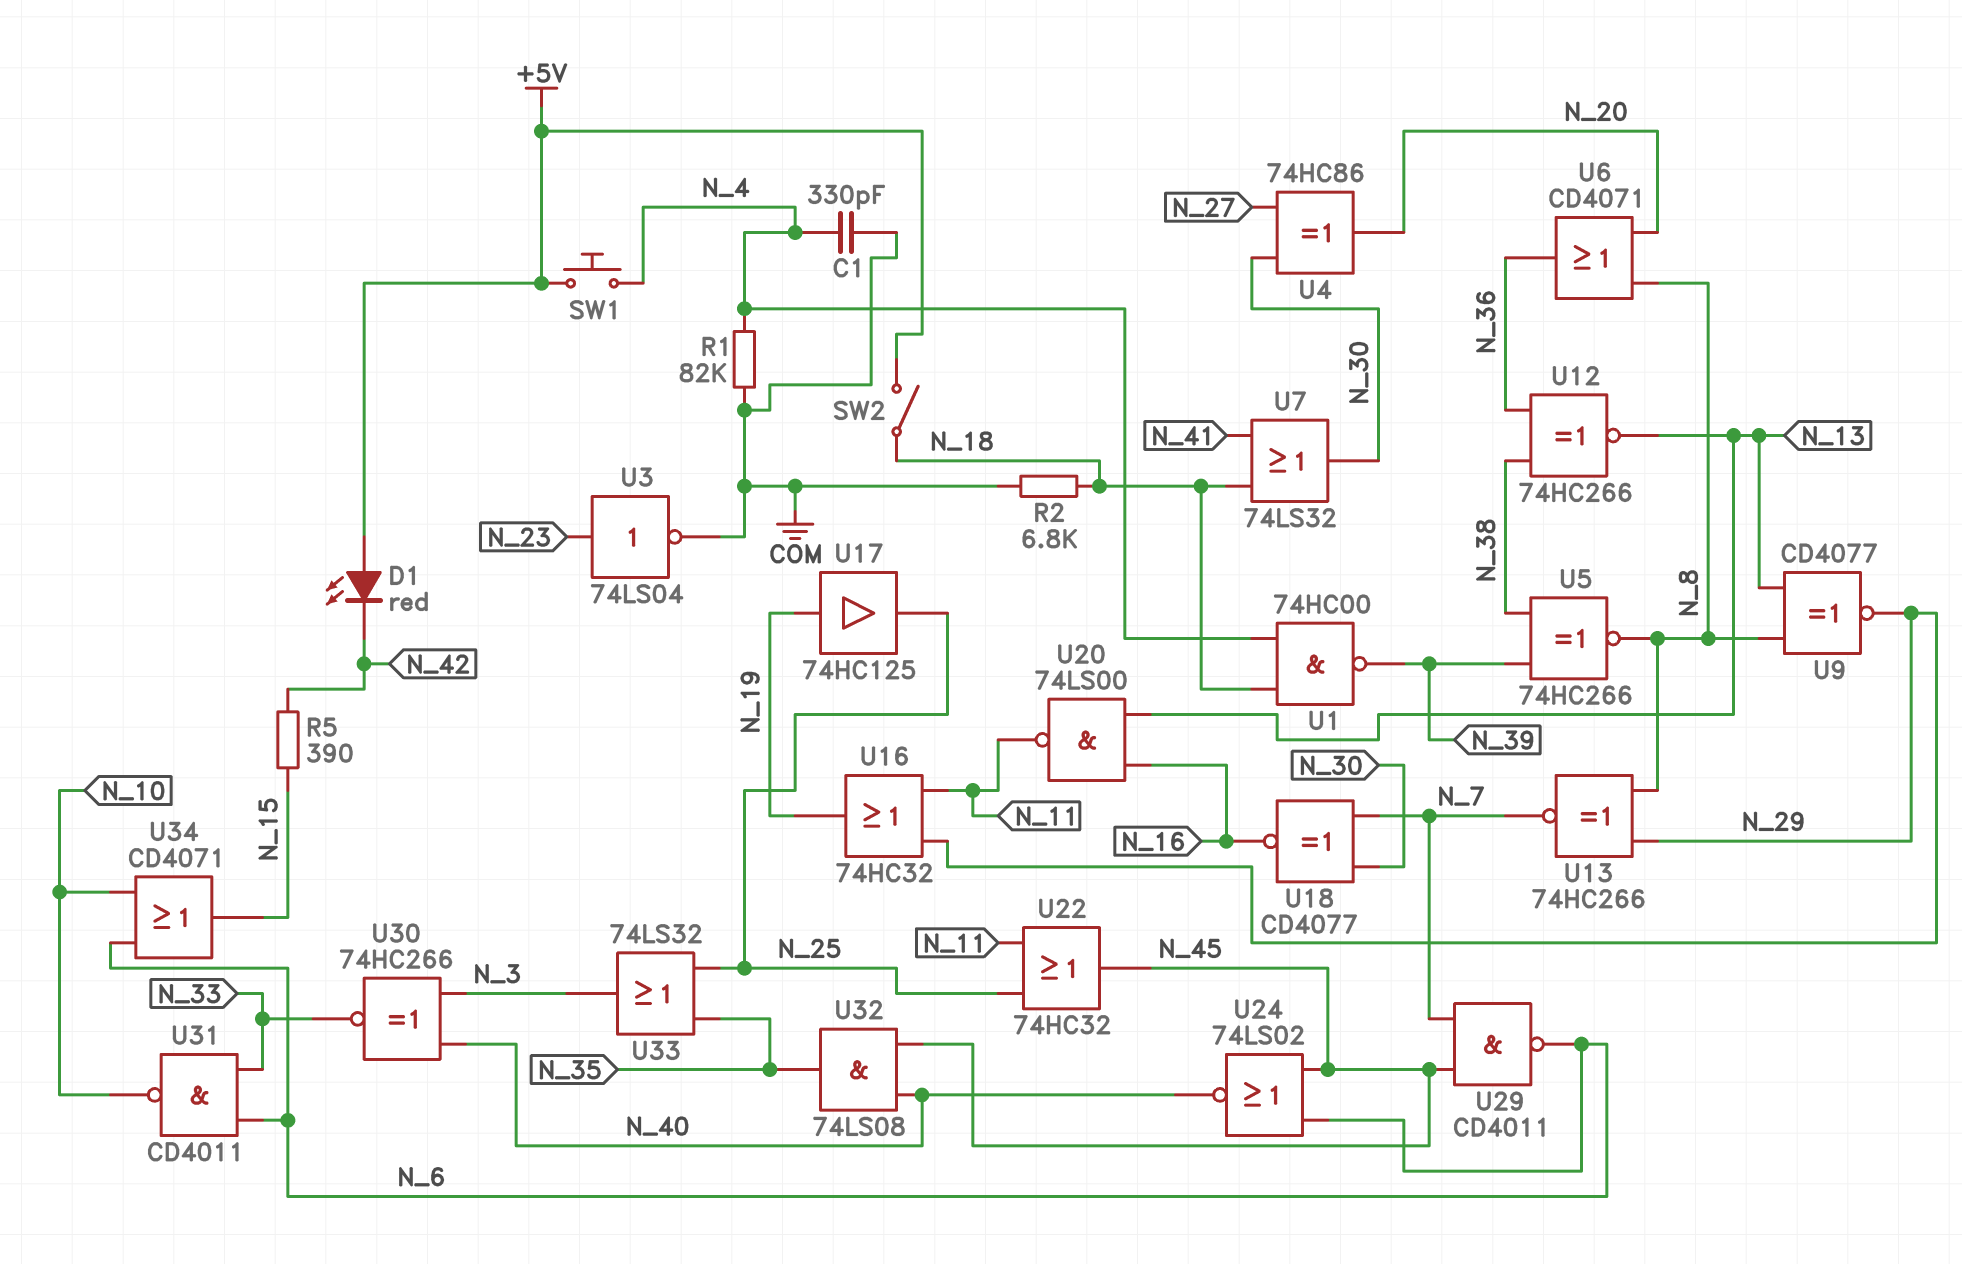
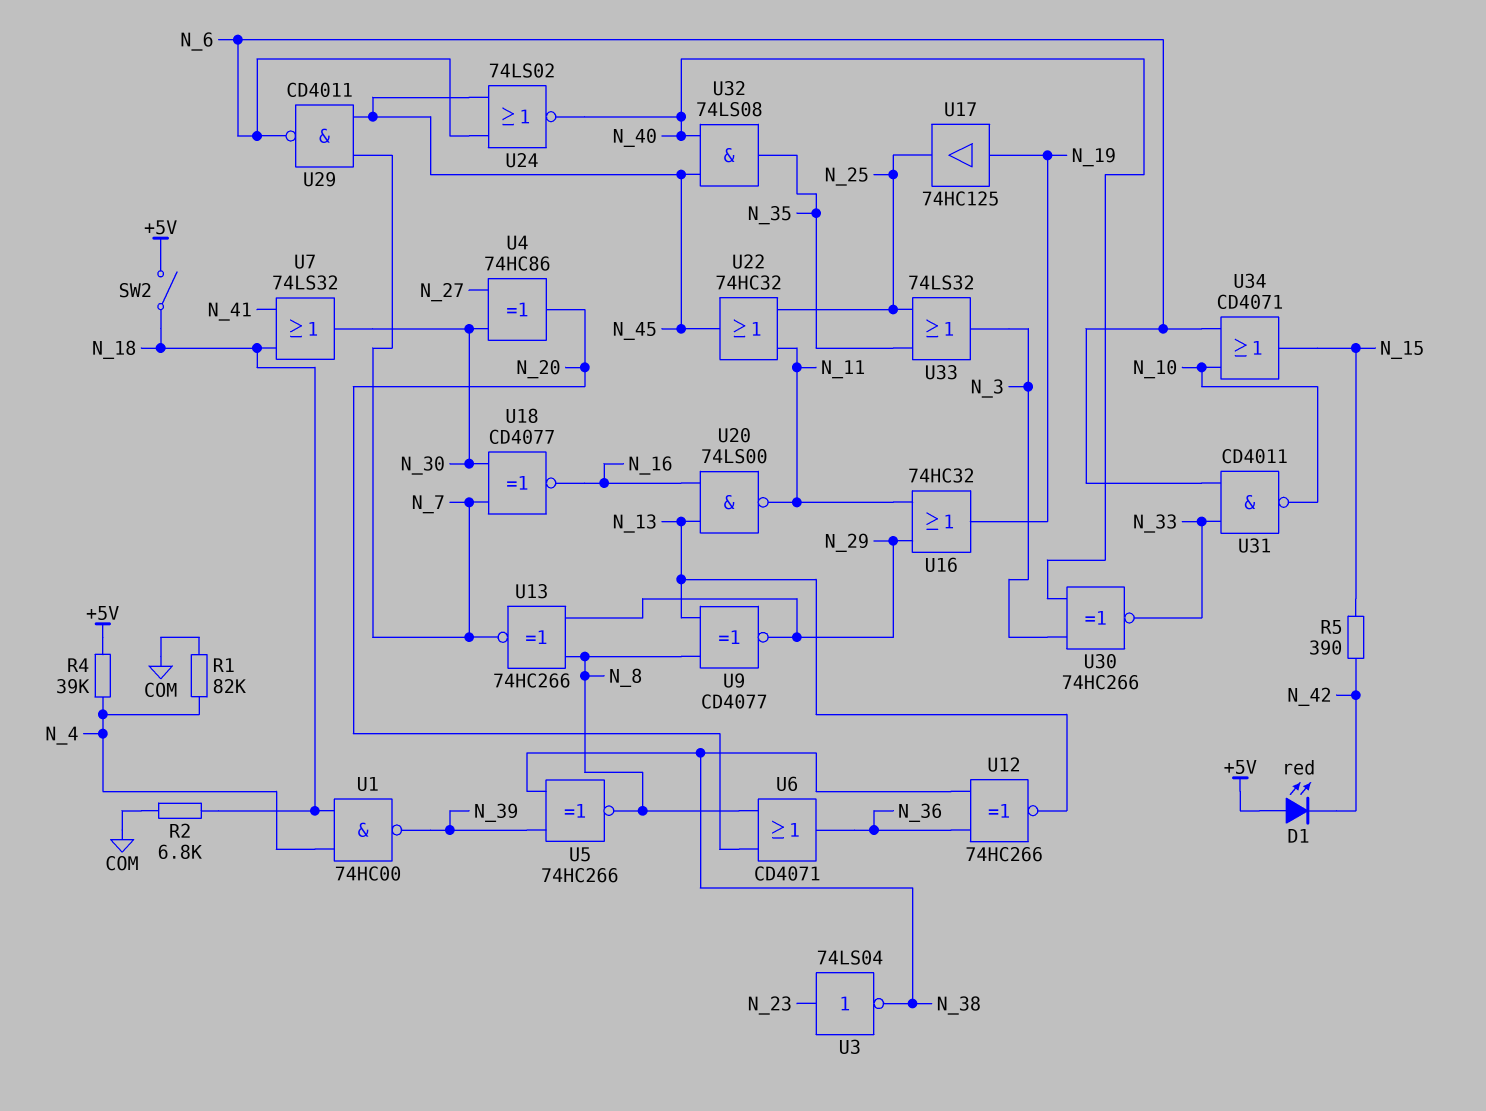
C1: 330pF (COM, N_4) -> none
R4: none -> 39k (+5V, N_4)
SW1: button (+5V, N_4) -> none
U3: NOT 74LS04 (in N_23, out COM) -> NOT 74LS04 (in N_23, out N_38)

